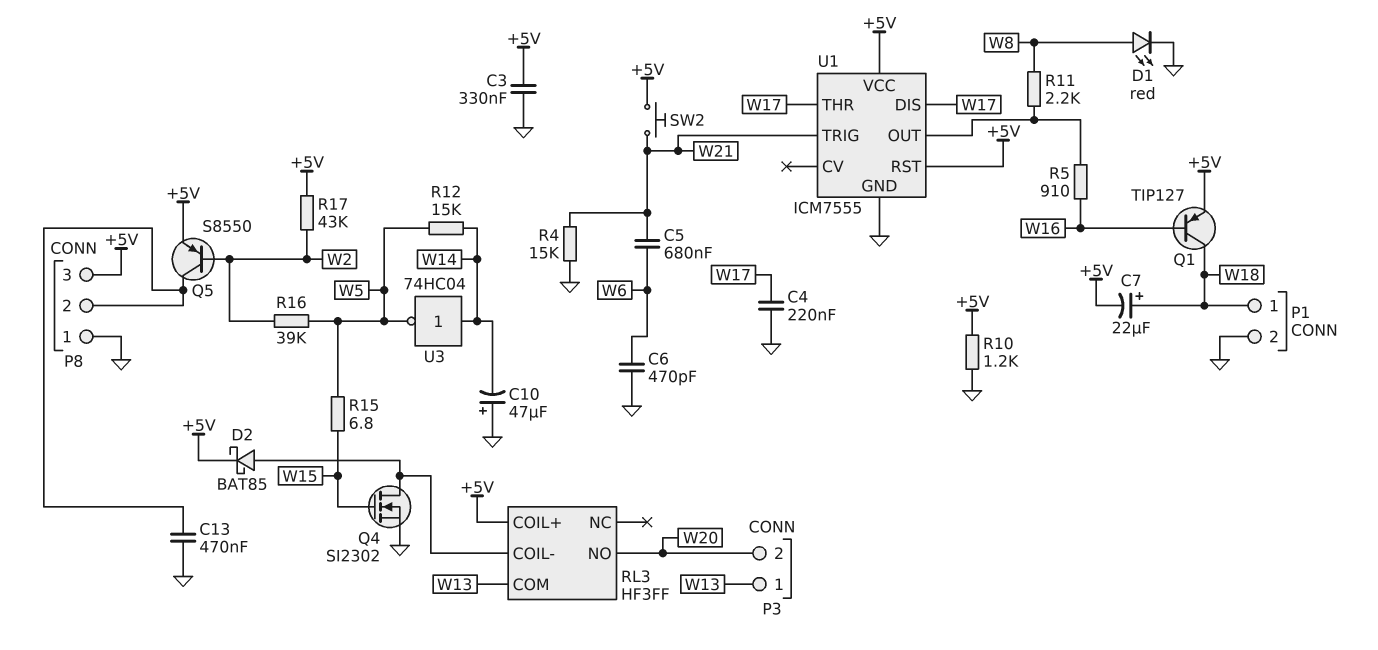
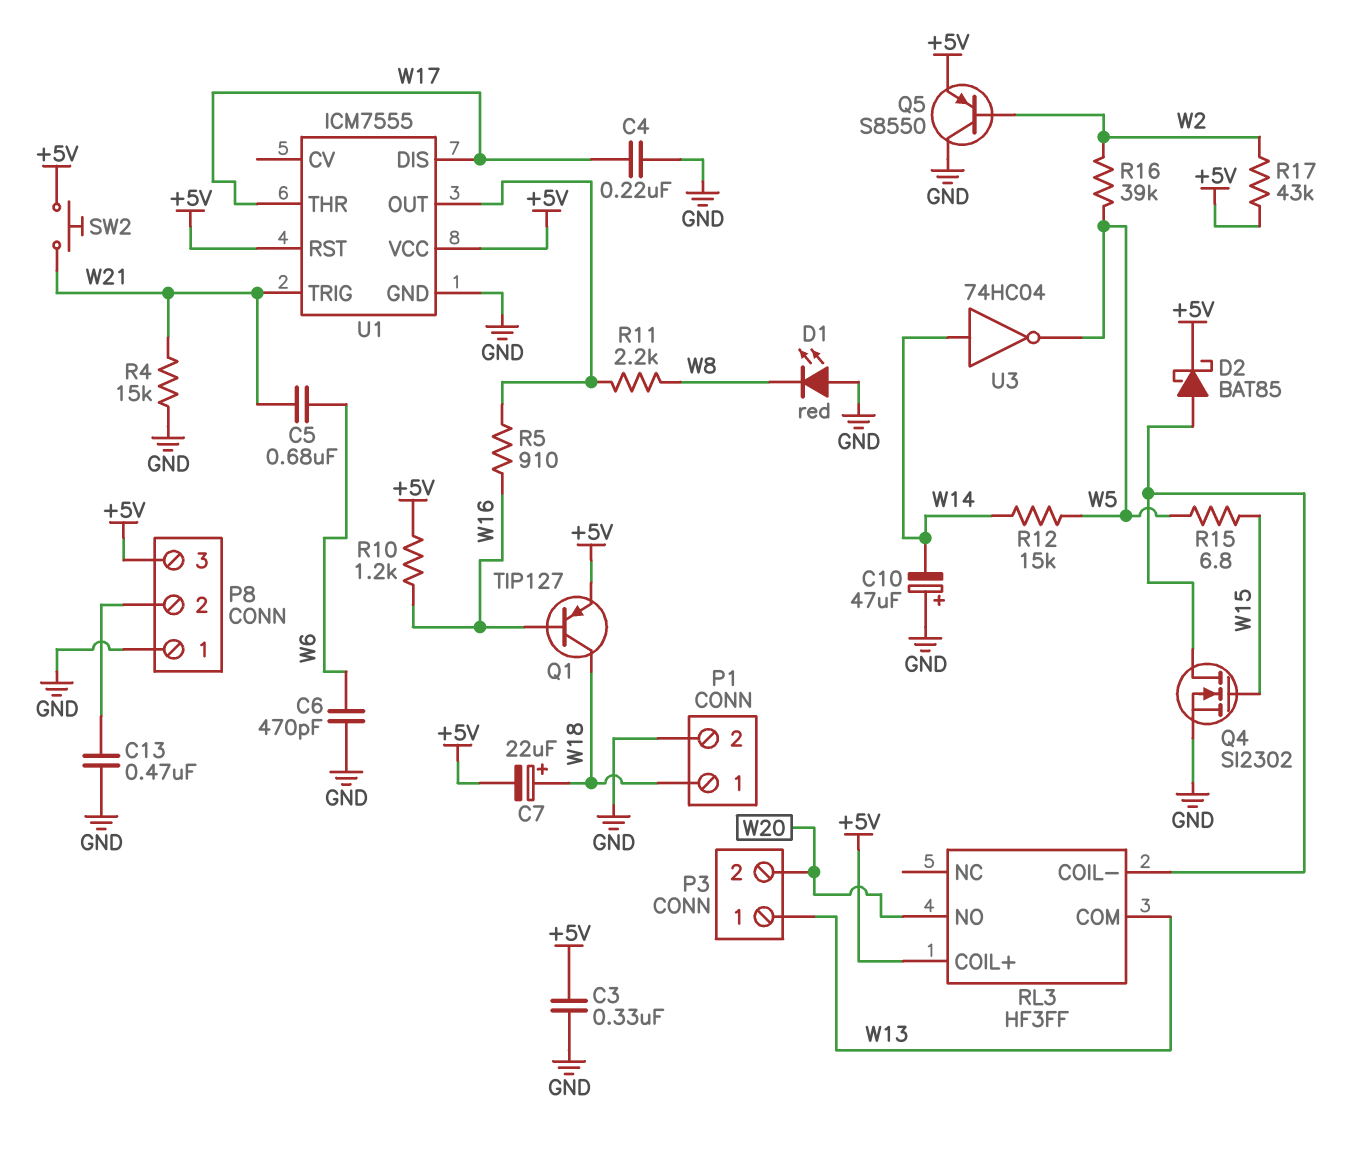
D1: LED red (A W8, K GND) -> LED red (A GND, K W8)
Q5: PNP S8550 (B W2, C P8/2, E +5V) -> PNP S8550 (B W2, C GND, E +5V)
R10: 1.2k (+5V, GND) -> 1.2k (+5V, W16)

